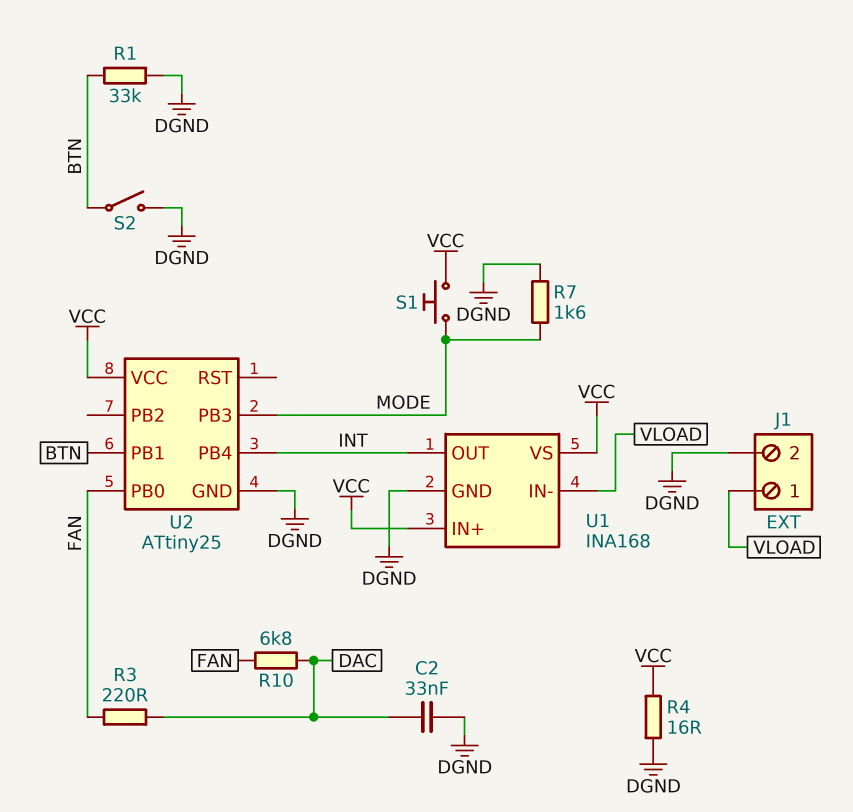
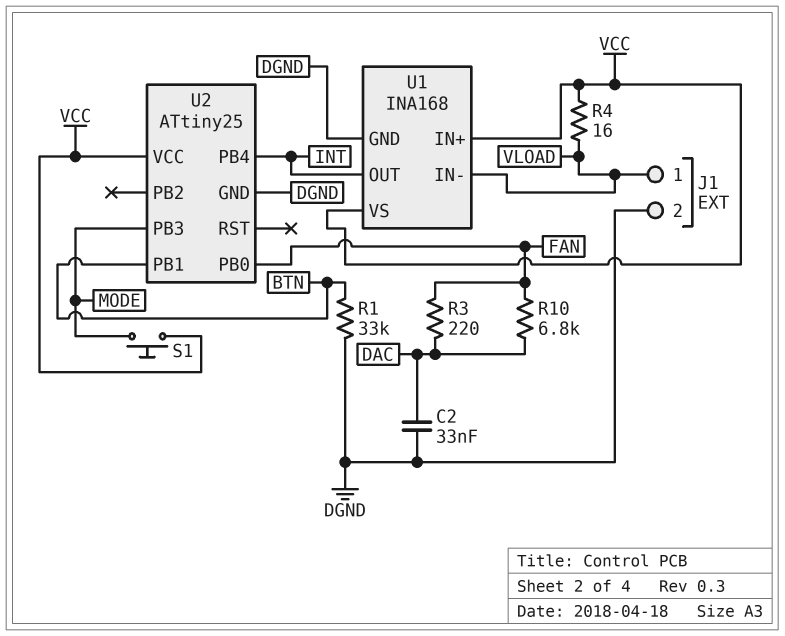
R4: 16 (DGND, VCC) -> 16 (VCC, VLOAD)
R7: 1.6k (DGND, MODE) -> none
S2: switch (BTN, DGND) -> none

